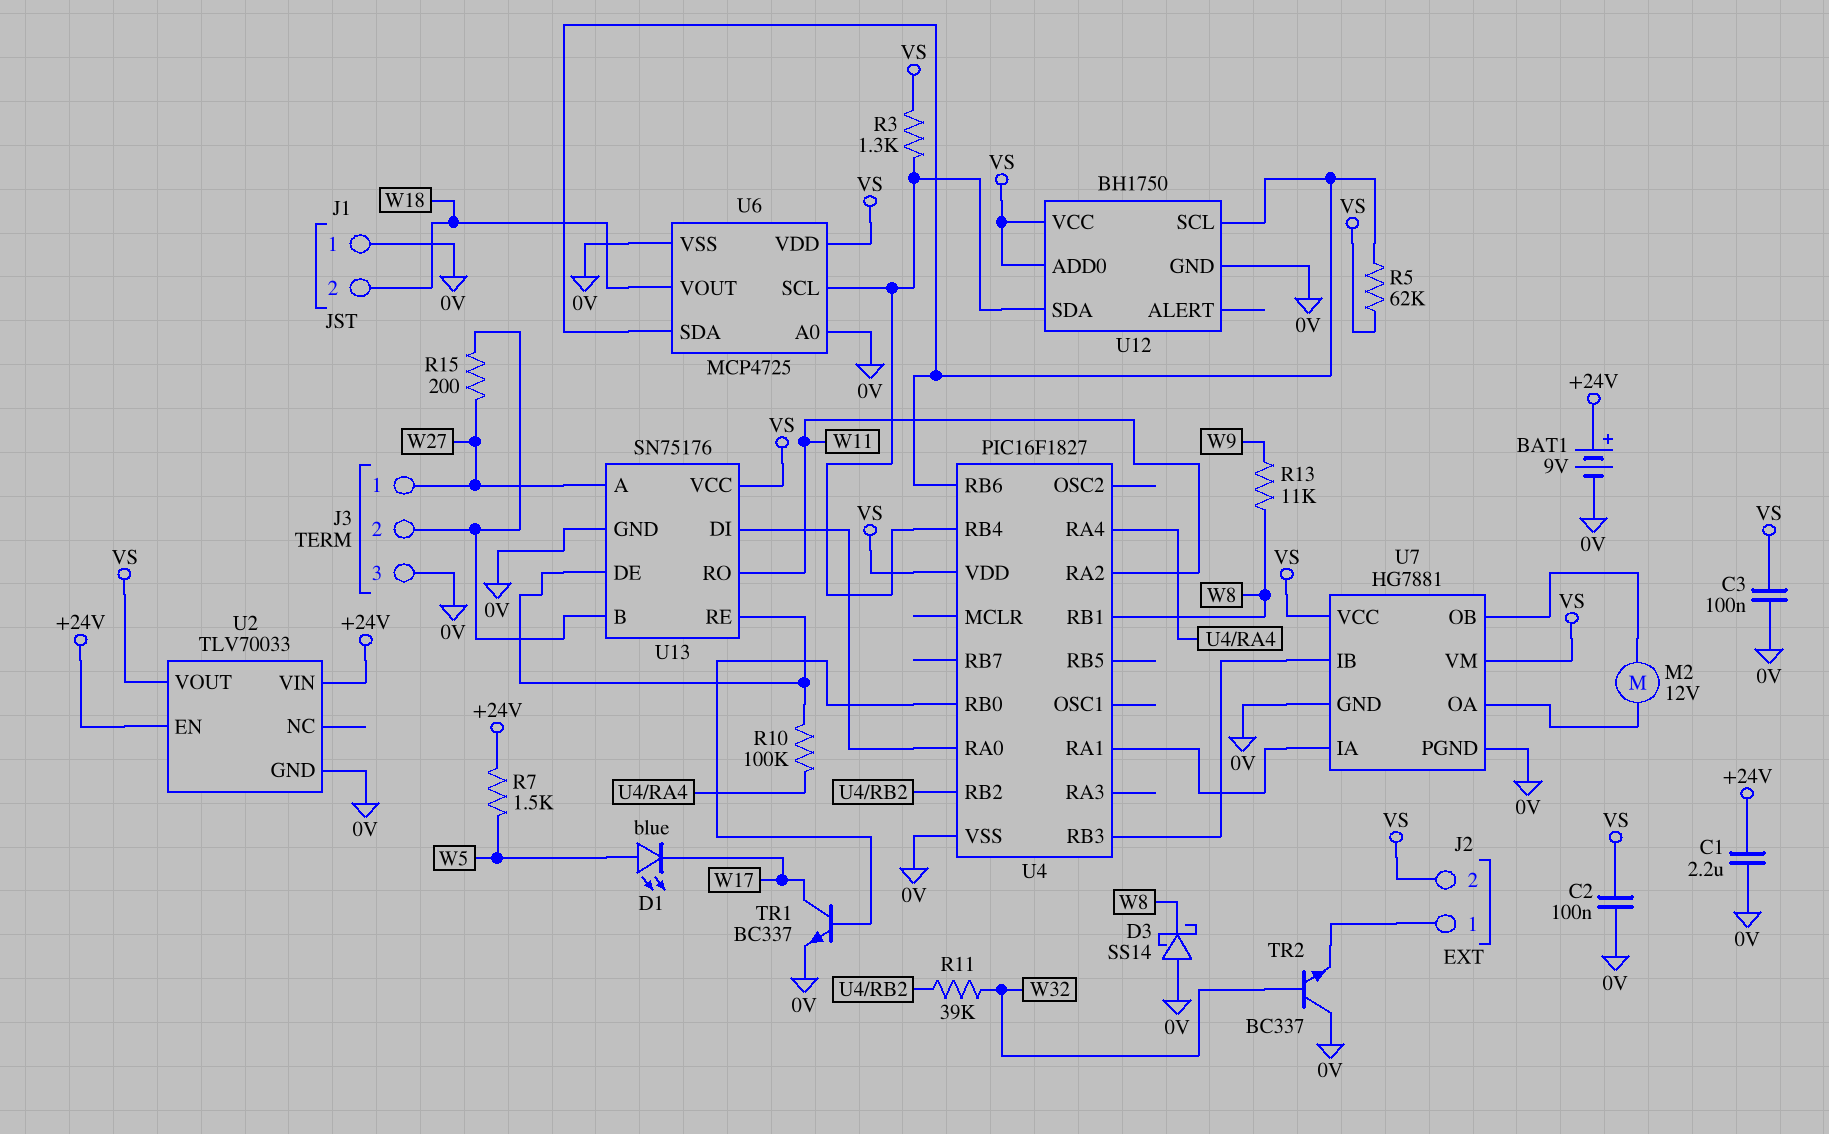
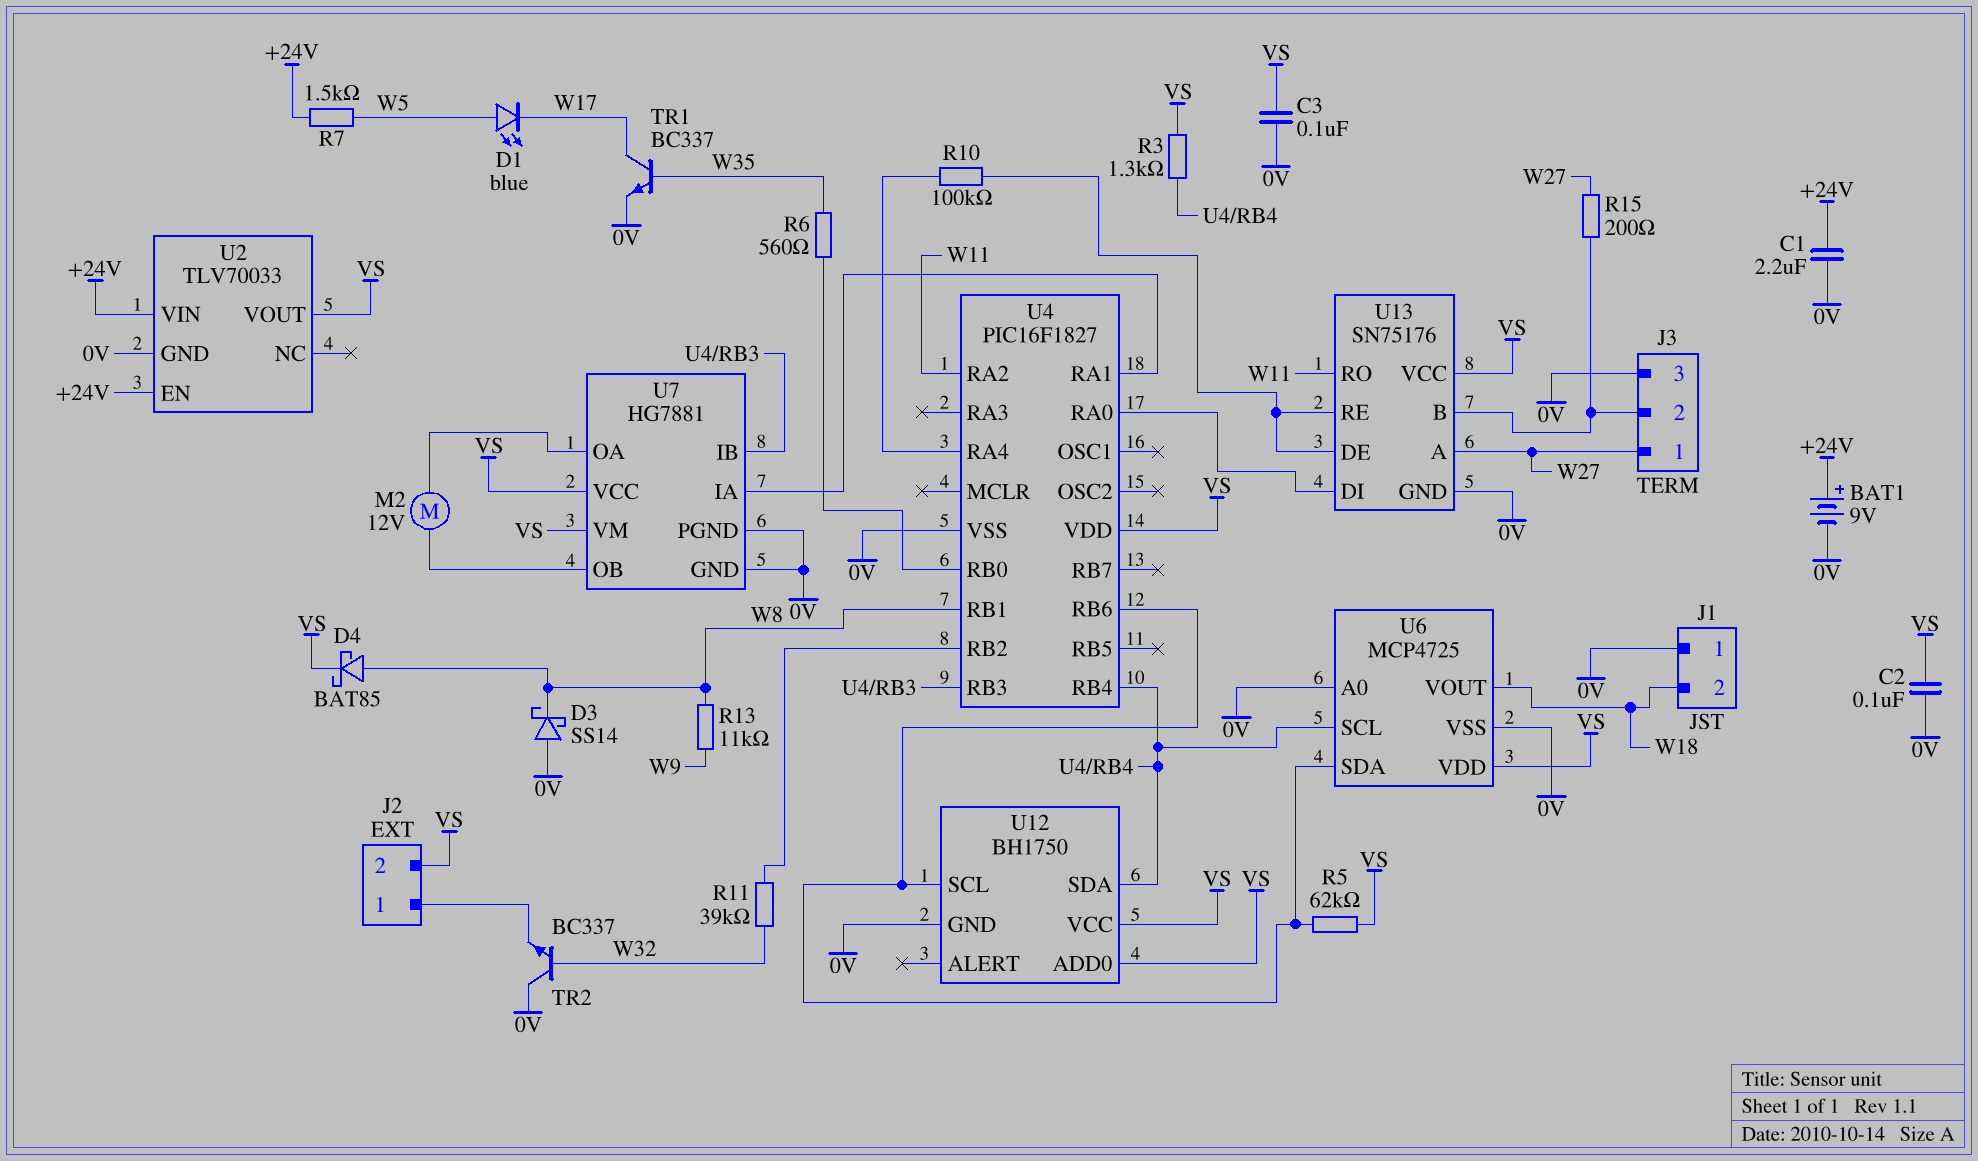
D4: none -> schottky BAT85 (A W8, K VS)
R6: none -> 560 (U4/RB0, W35)
TR1: NPN BC337 (B U4/RB0, C W17, E 0V) -> NPN BC337 (B W35, C W17, E 0V)

